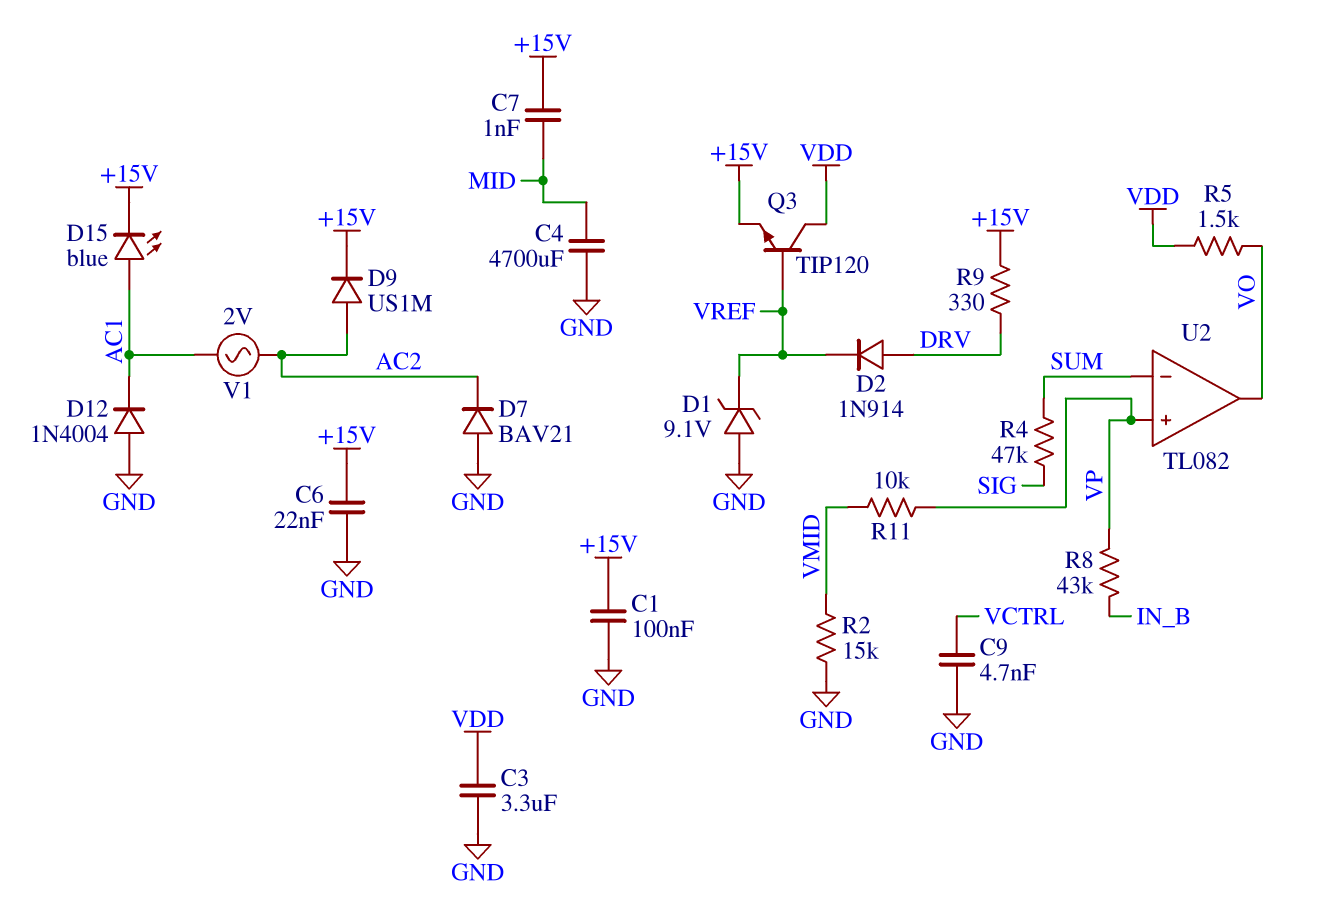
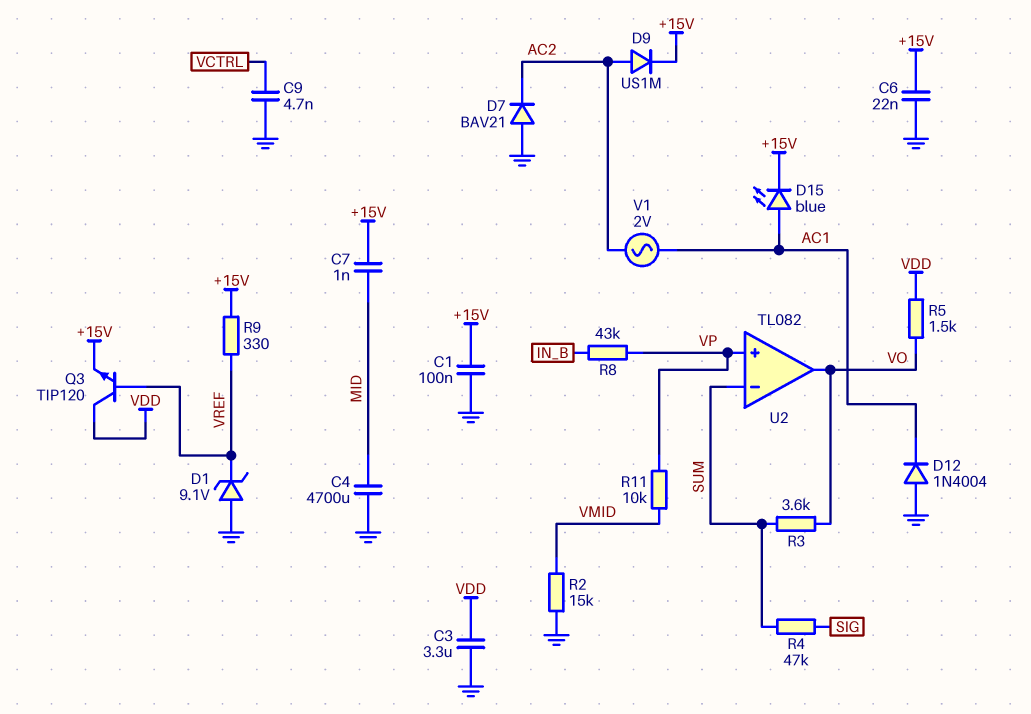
D2: diode 1N914 (A DRV, K VREF) -> none
R3: none -> 3.6k (SUM, VO)
R9: 330 (+15V, DRV) -> 330 (+15V, VREF)

